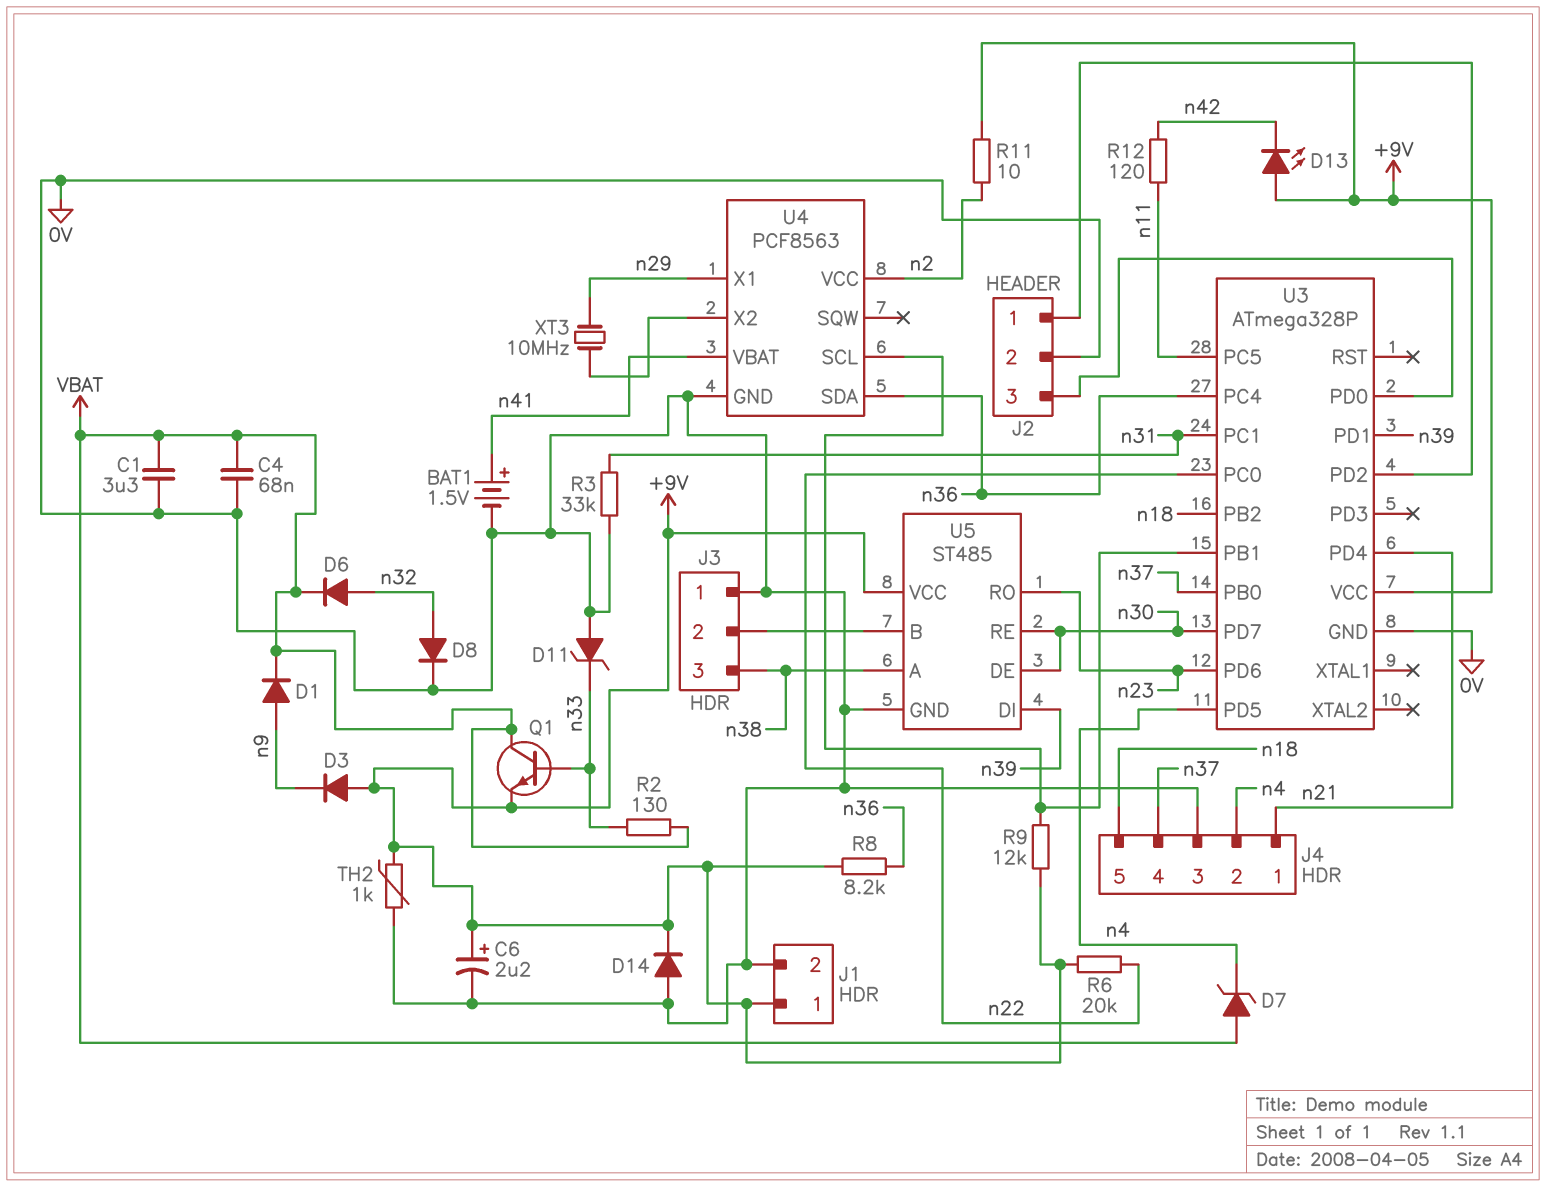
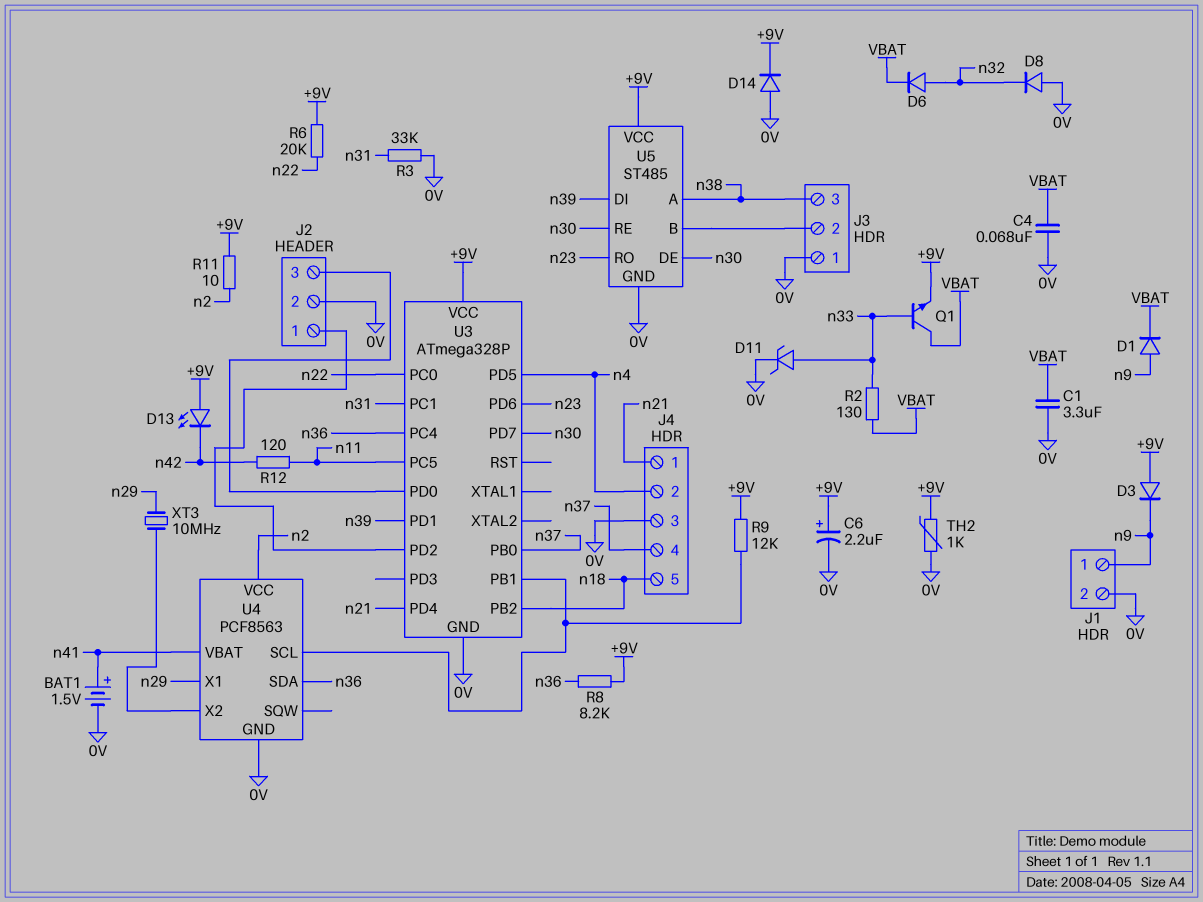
D7: zener (A VBAT, K n4) -> none
D8: diode (A n32, K 0V) -> diode (A 0V, K n32)
D11: zener (A 0V, K n33) -> zener (A n33, K 0V)
J1 pin 1: +9V -> n9

